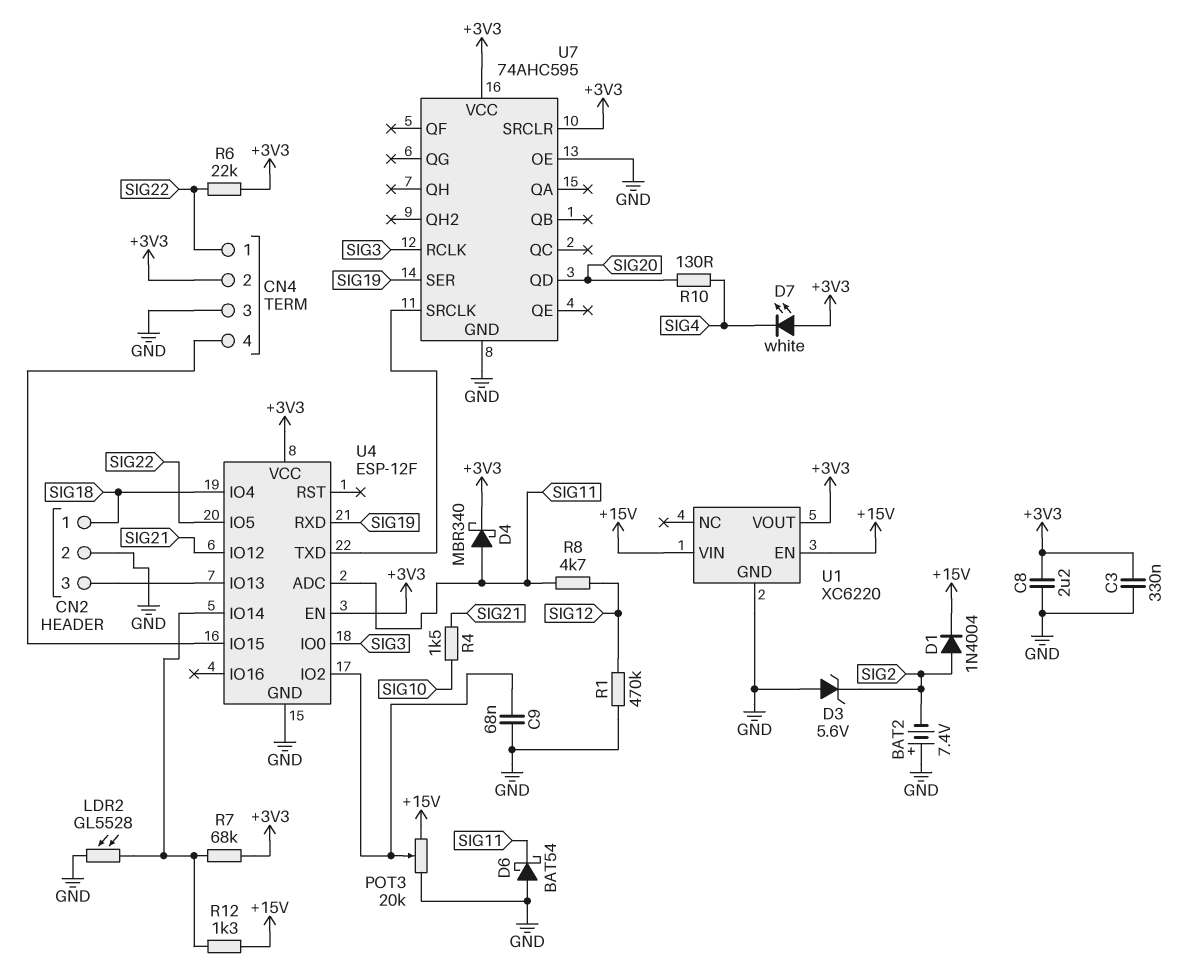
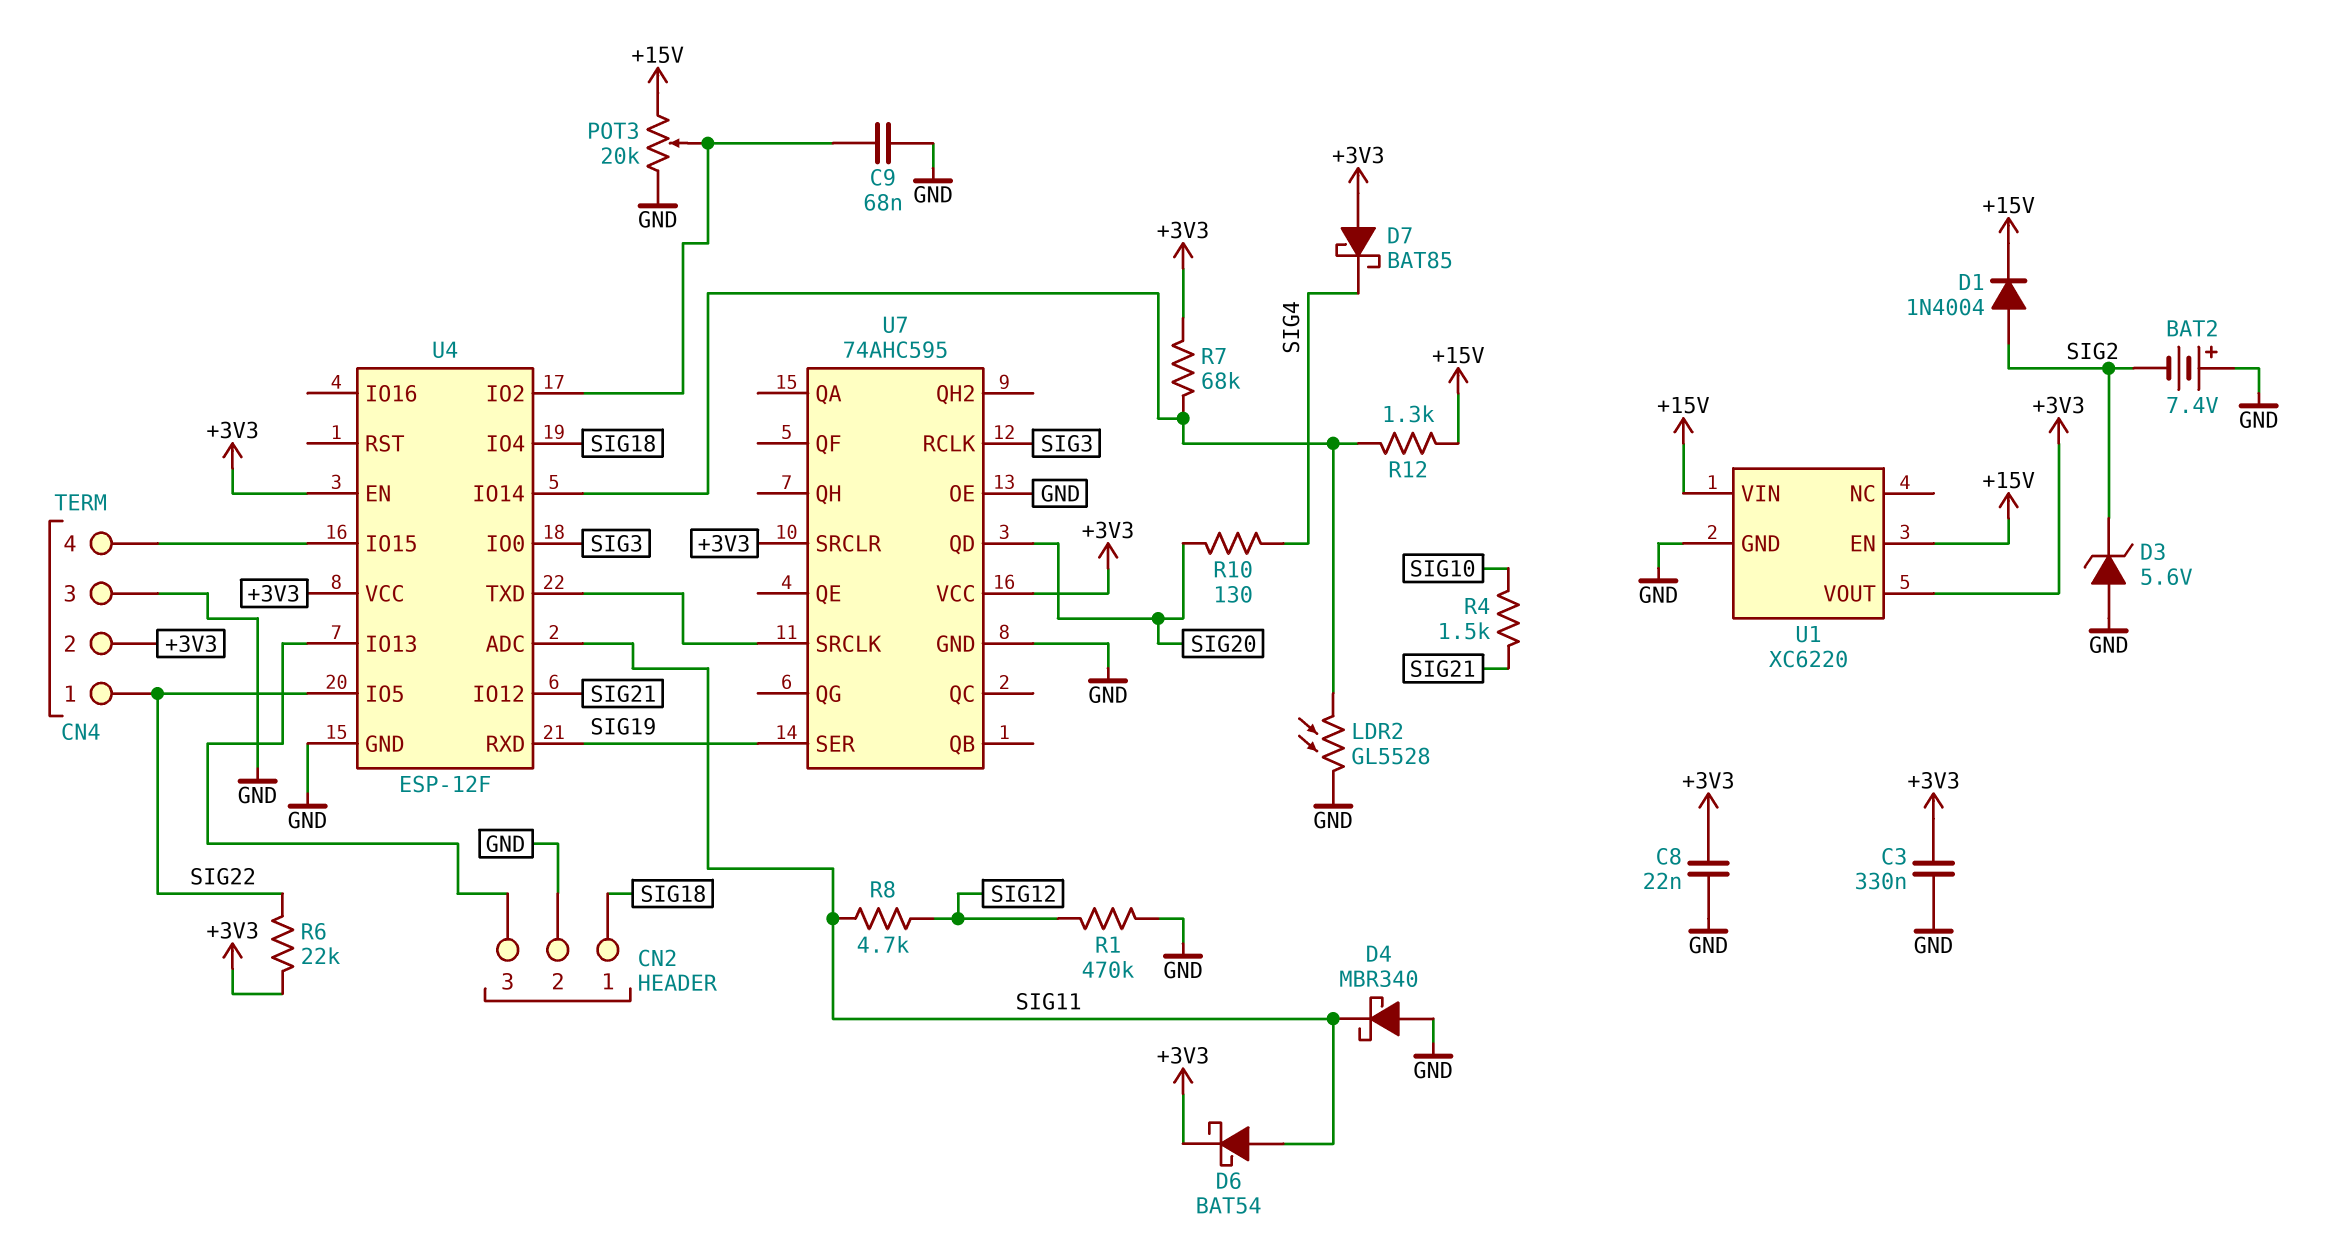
C8: 2.2uF (+3V3, GND) -> 22nF (+3V3, GND)
D4: schottky MBR340 (A SIG11, K +3V3) -> schottky MBR340 (A GND, K SIG11)
D6: schottky BAT54 (A GND, K SIG11) -> schottky BAT54 (A SIG11, K +3V3)
D7: LED white (A +3V3, K SIG4) -> schottky BAT85 (A +3V3, K SIG4)

